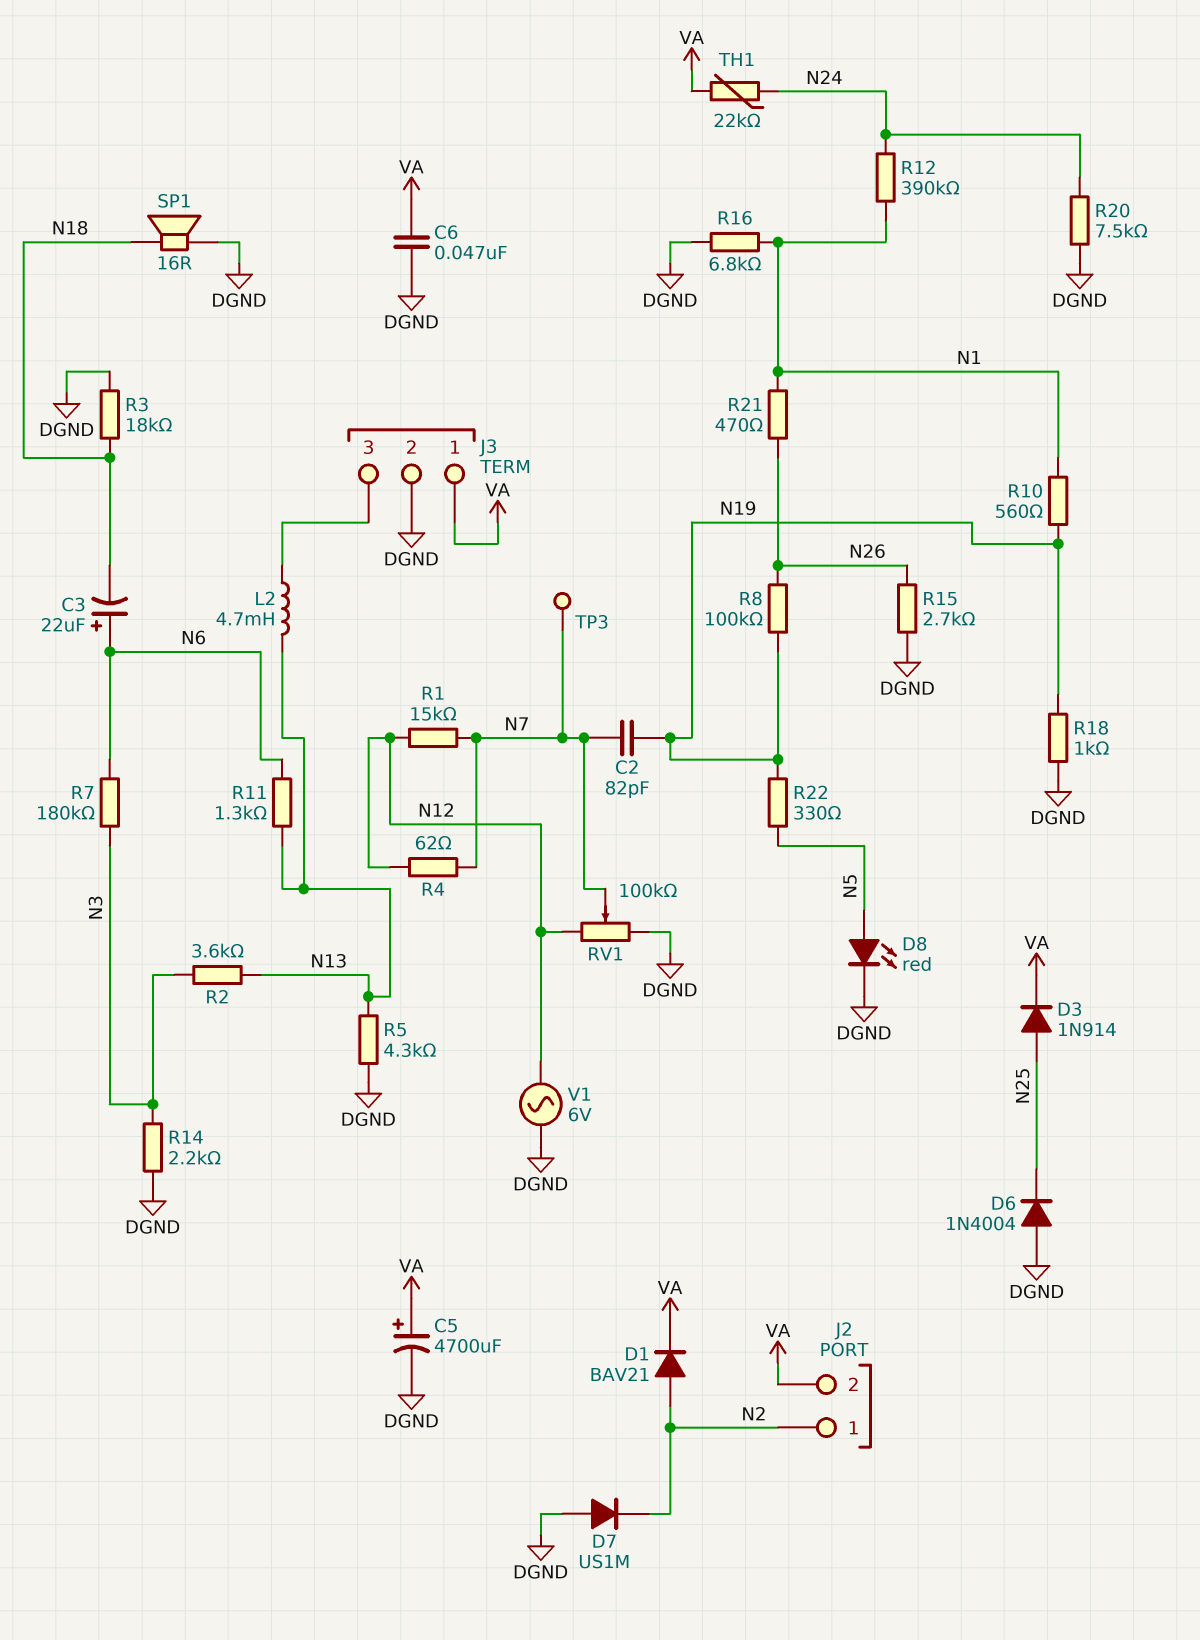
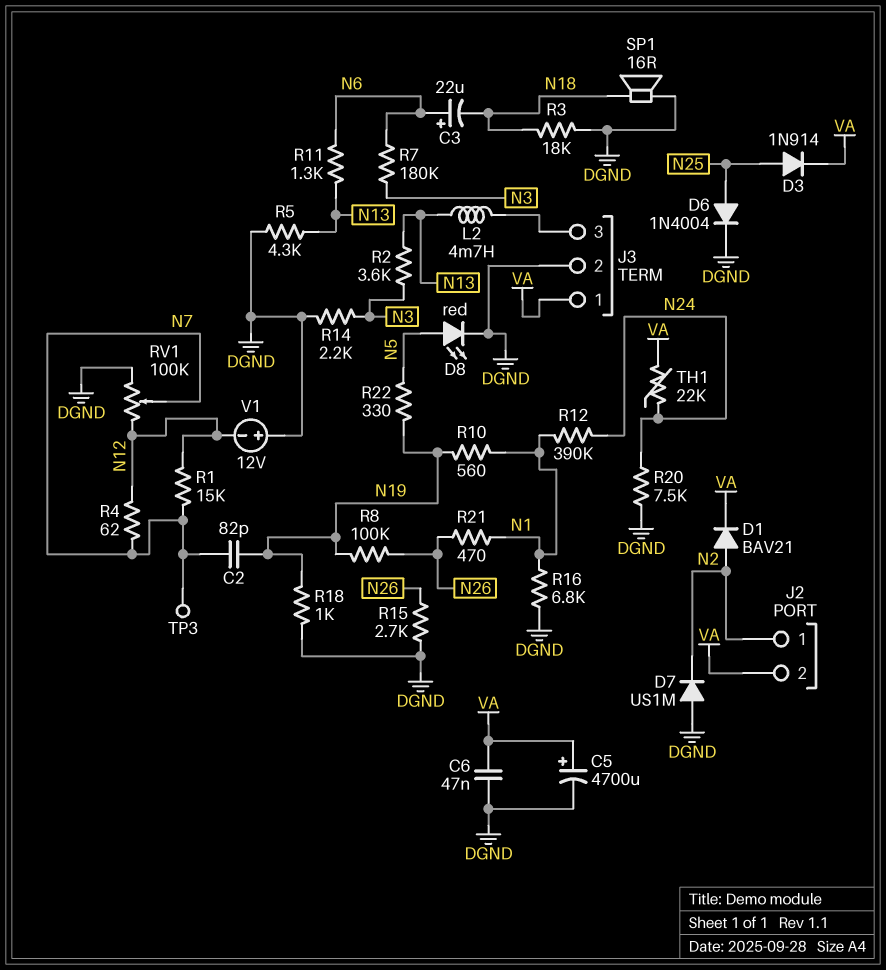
D6: diode 1N4004 (A DGND, K N25) -> diode 1N4004 (A N25, K DGND)
V1: AC 6V (DGND, N12) -> 12V (plus DGND, minus N12)

